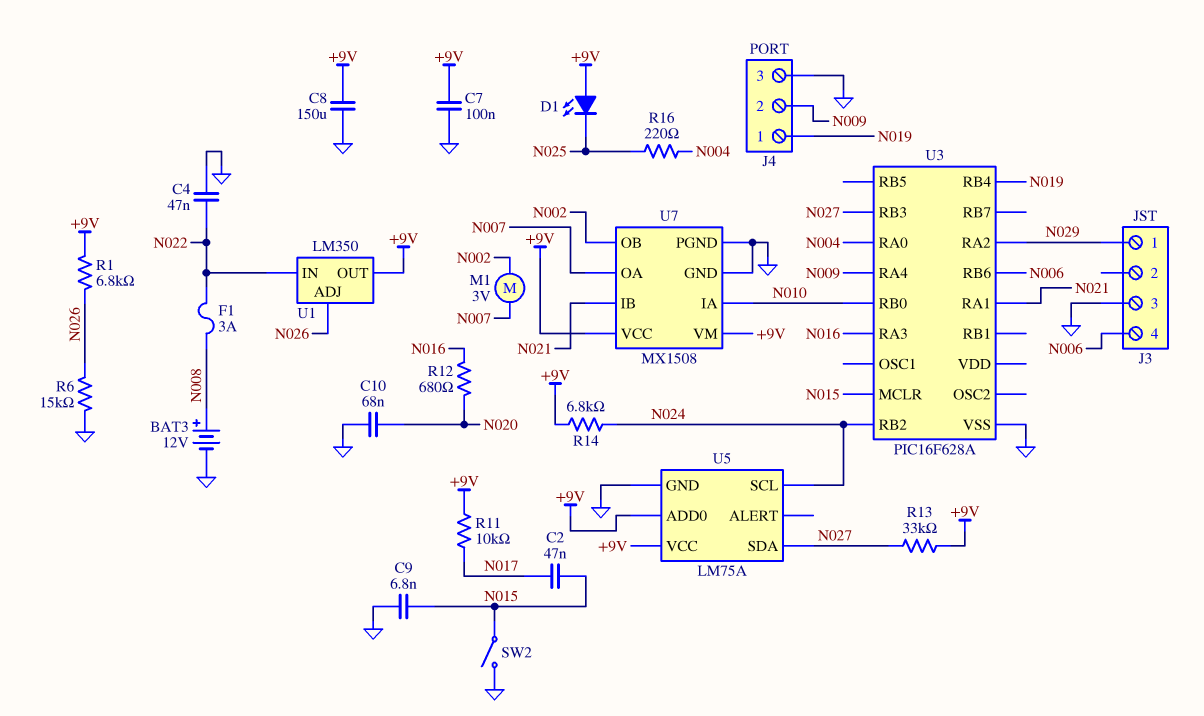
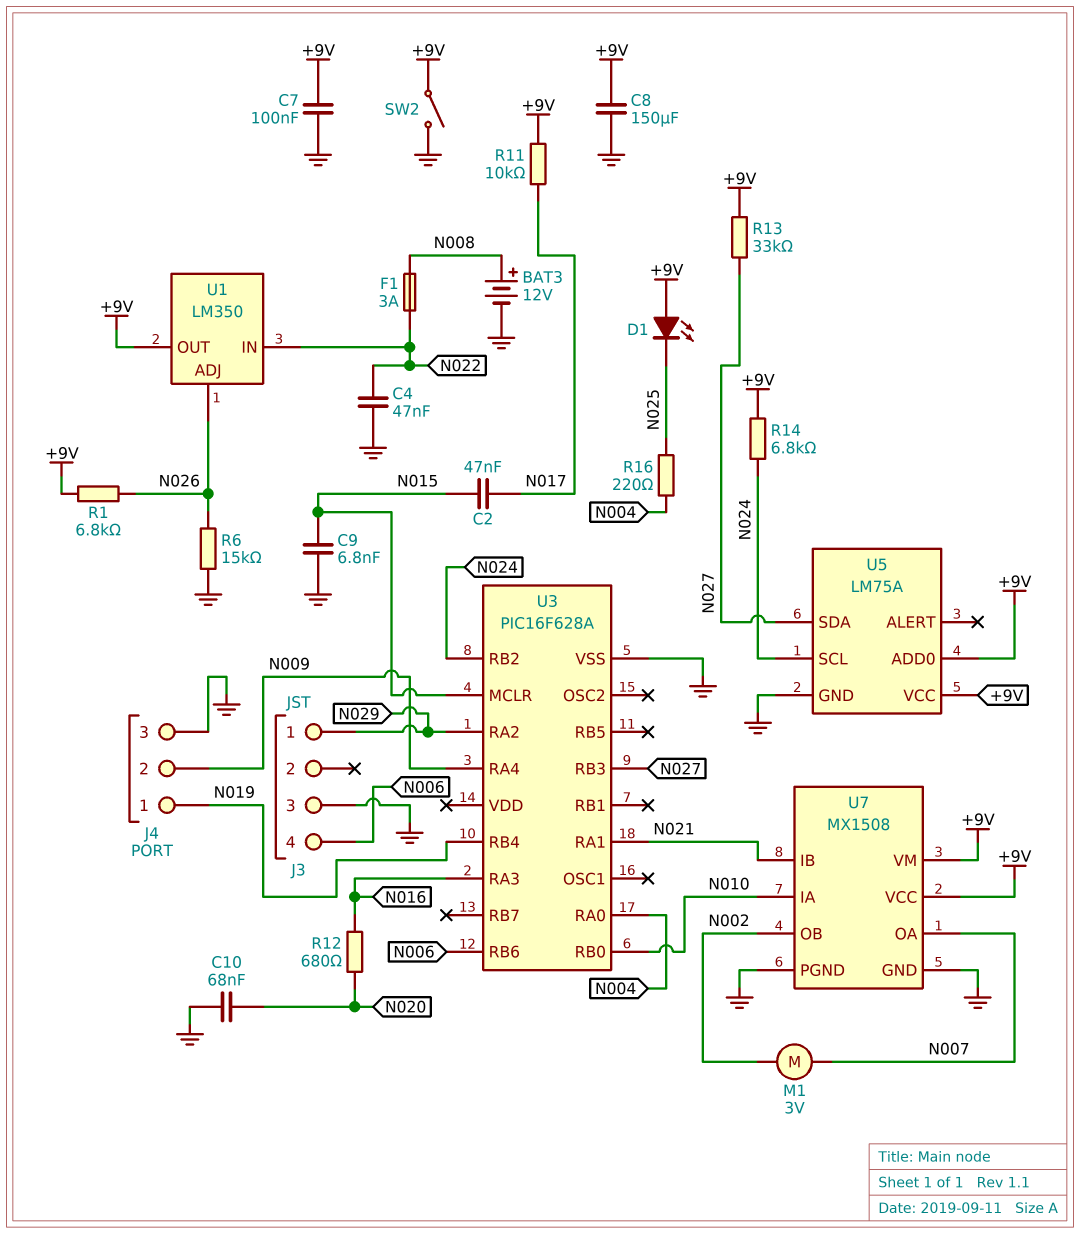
SW2: switch (GND, N015) -> switch (+9V, GND)

